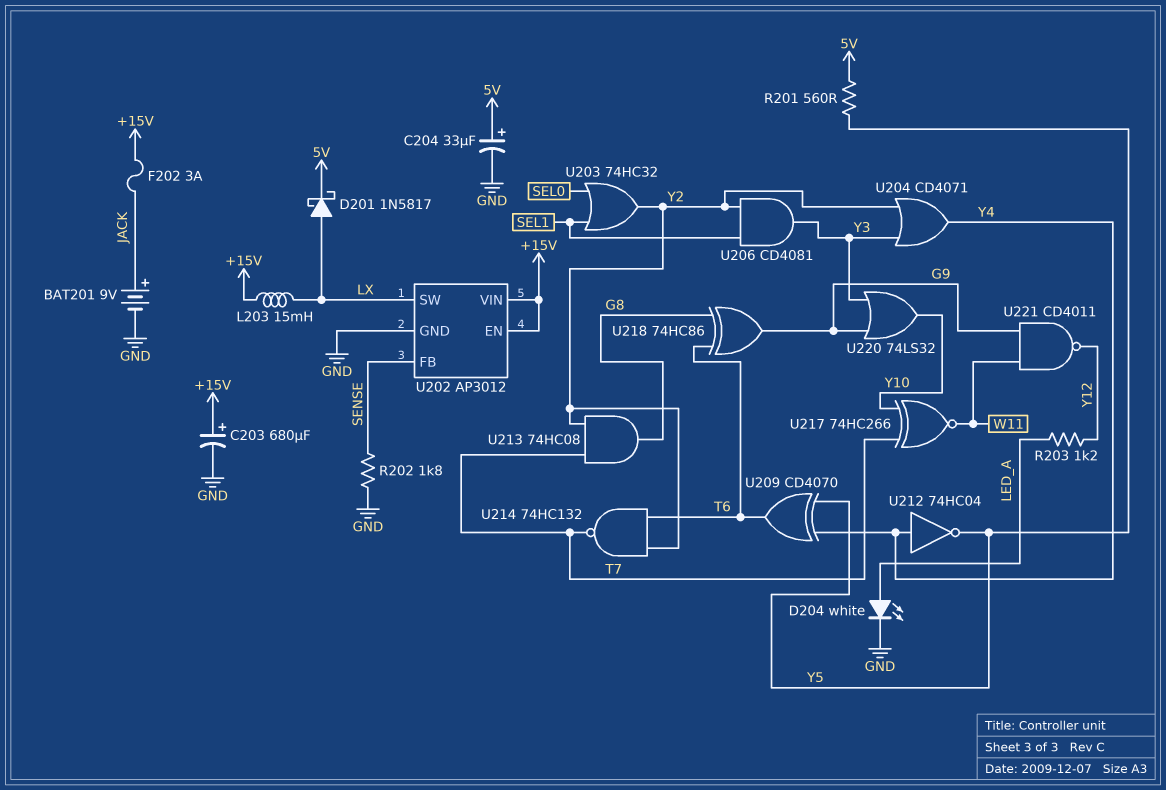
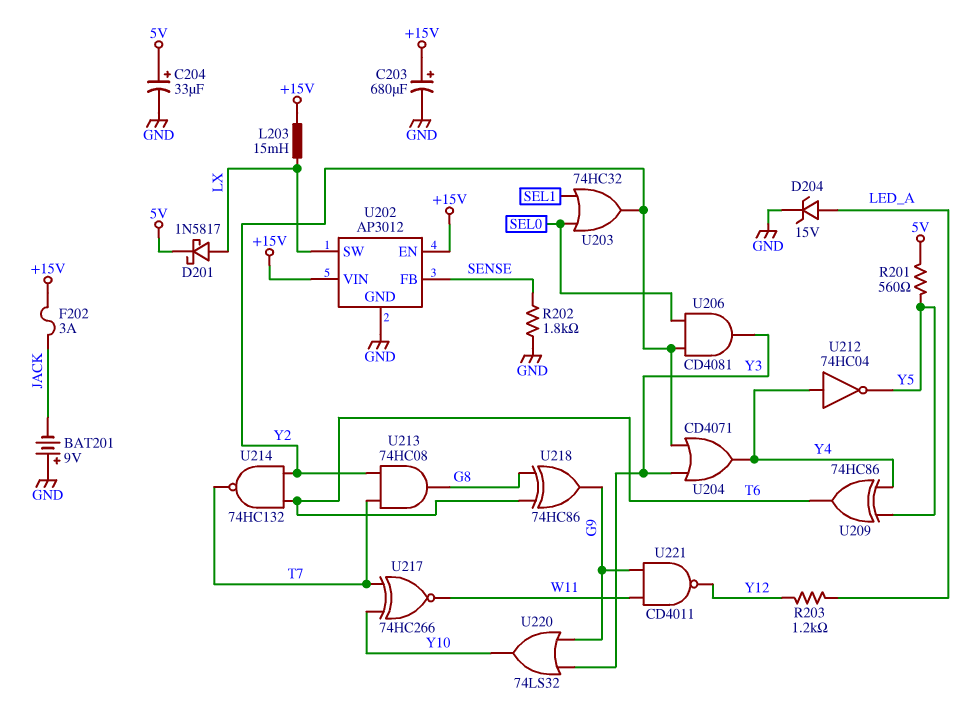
BAT201: 9V (plus JACK, minus GND) -> 9V (plus GND, minus JACK)
D204: LED white (A LED_A, K GND) -> zener 15V (A LED_A, K GND)
U206: AND CD4081 (in SEL1, in Y2, out Y3) -> AND CD4081 (in SEL0, in Y2, out Y3)
U209: XOR CD4070 (in Y4, in Y5, out T6) -> XOR 74HC86 (in Y4, in Y5, out T6)

